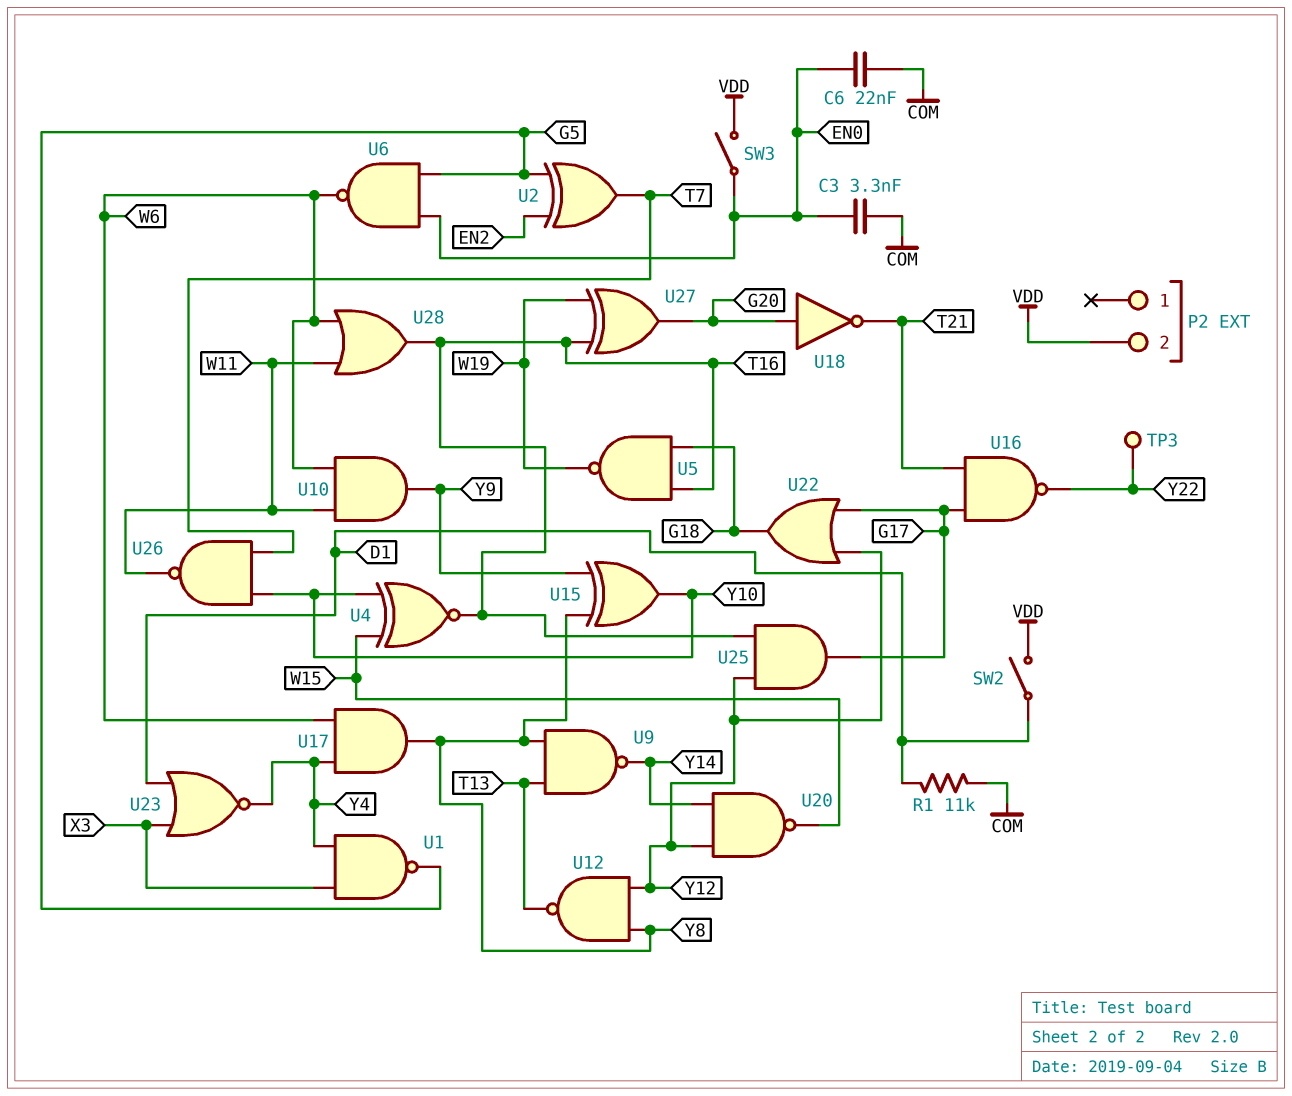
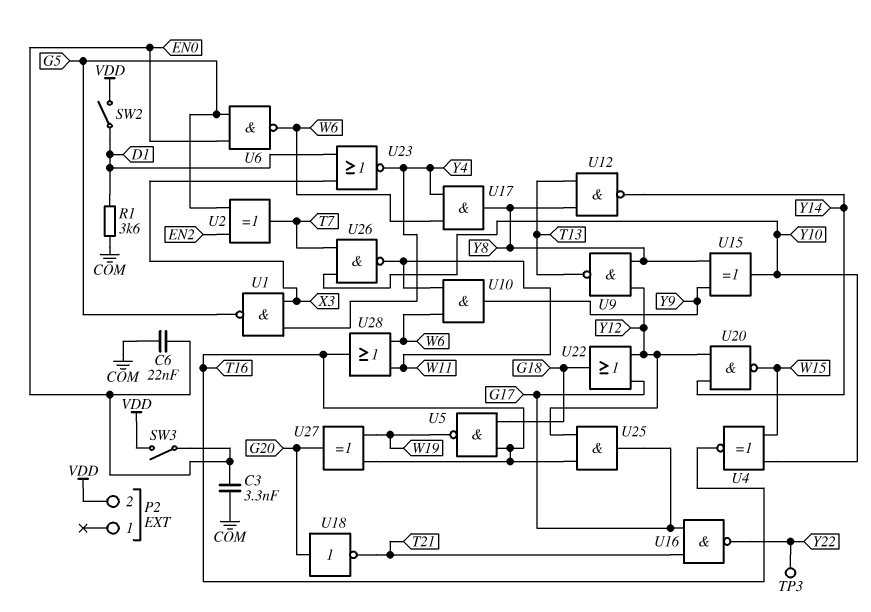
R1: 11k (COM, D1) -> 3.6k (COM, D1)
U9: NAND (in T13, in Y8, out Y14) -> NAND (in Y8, in Y12, out T13)
U12: NAND (in Y8, in Y12, out T13) -> NAND (in T13, in Y8, out Y14)

